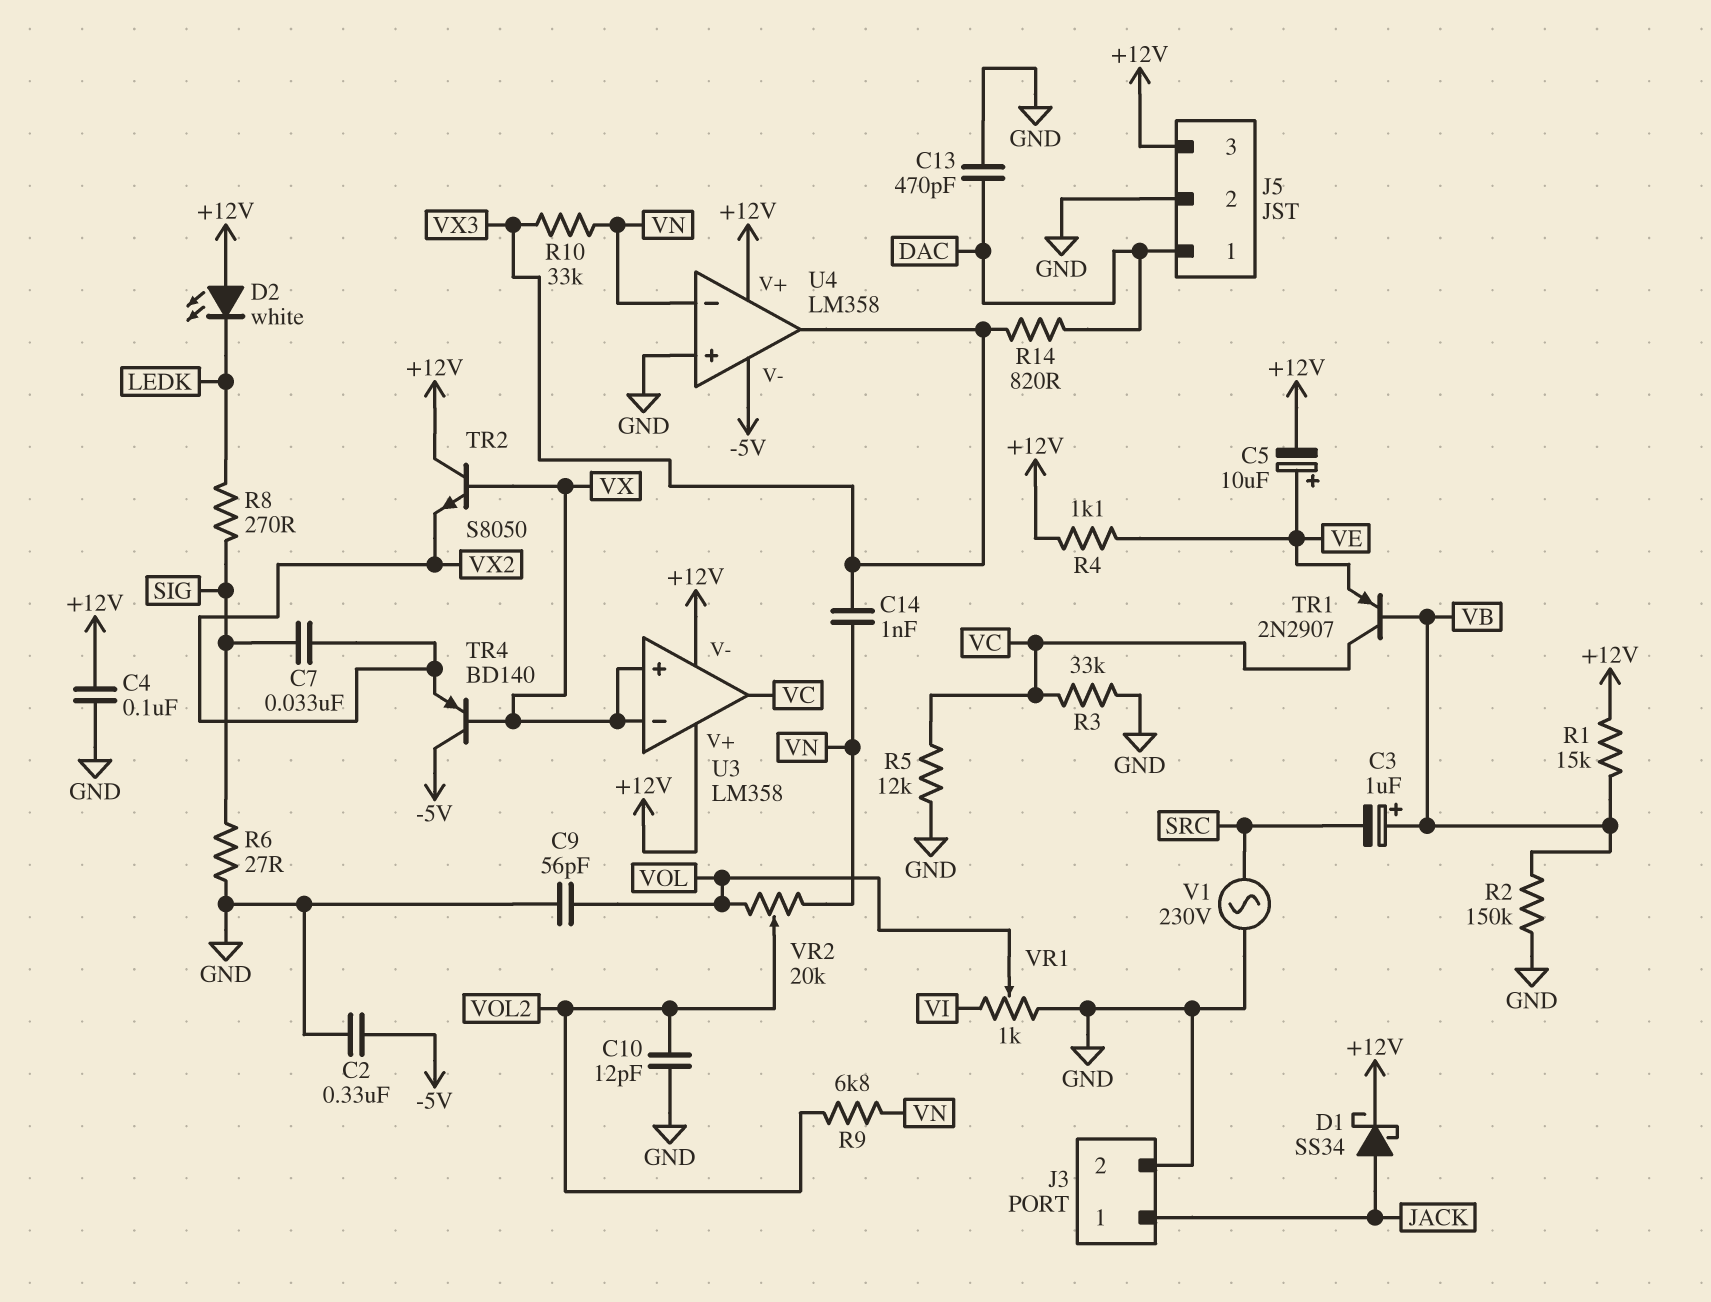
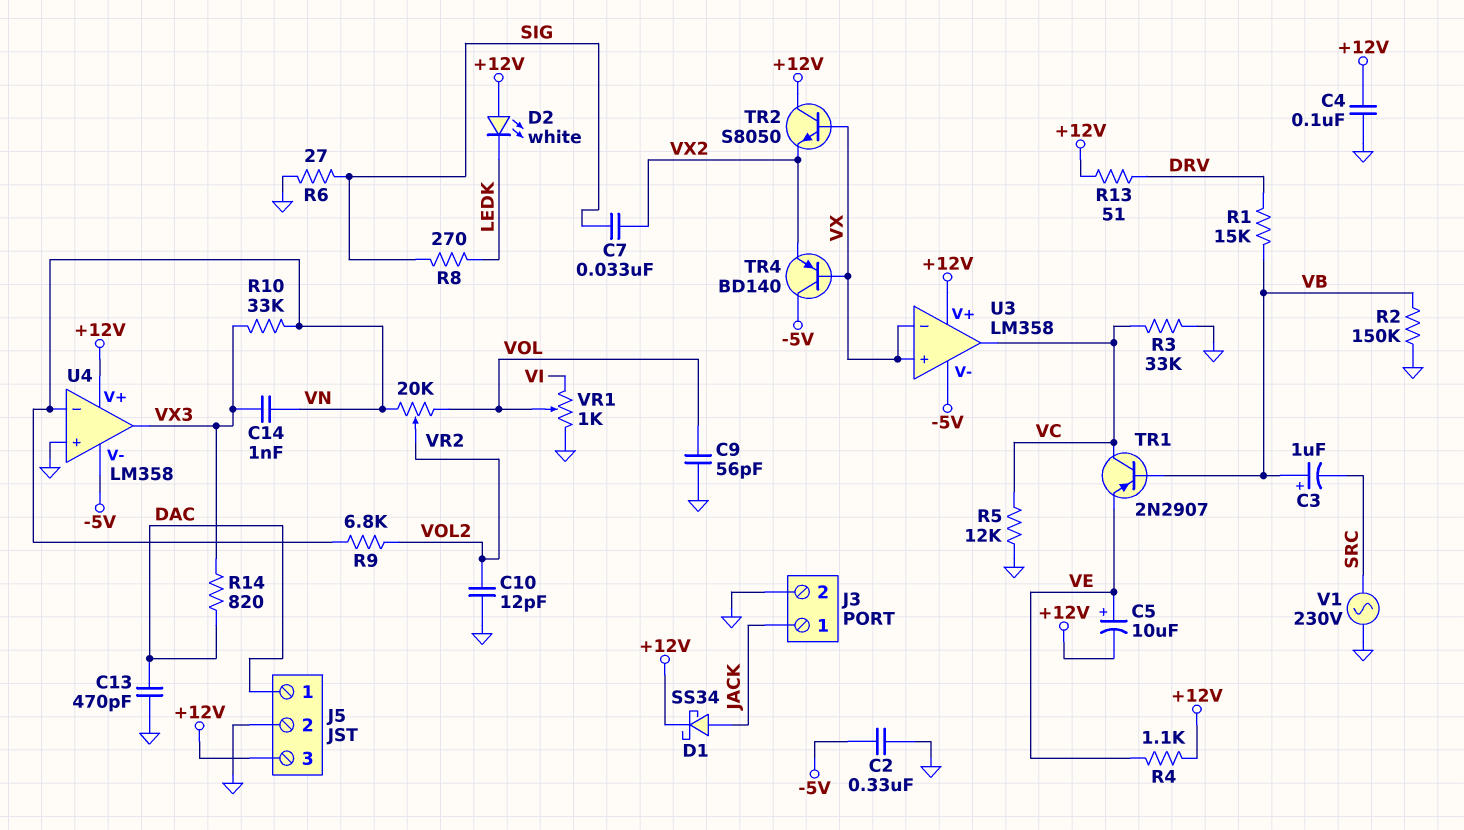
R1: 15k (+12V, VB) -> 15k (DRV, VB)
R13: none -> 51 (+12V, DRV)
U3 pin V-: +12V -> -5V

